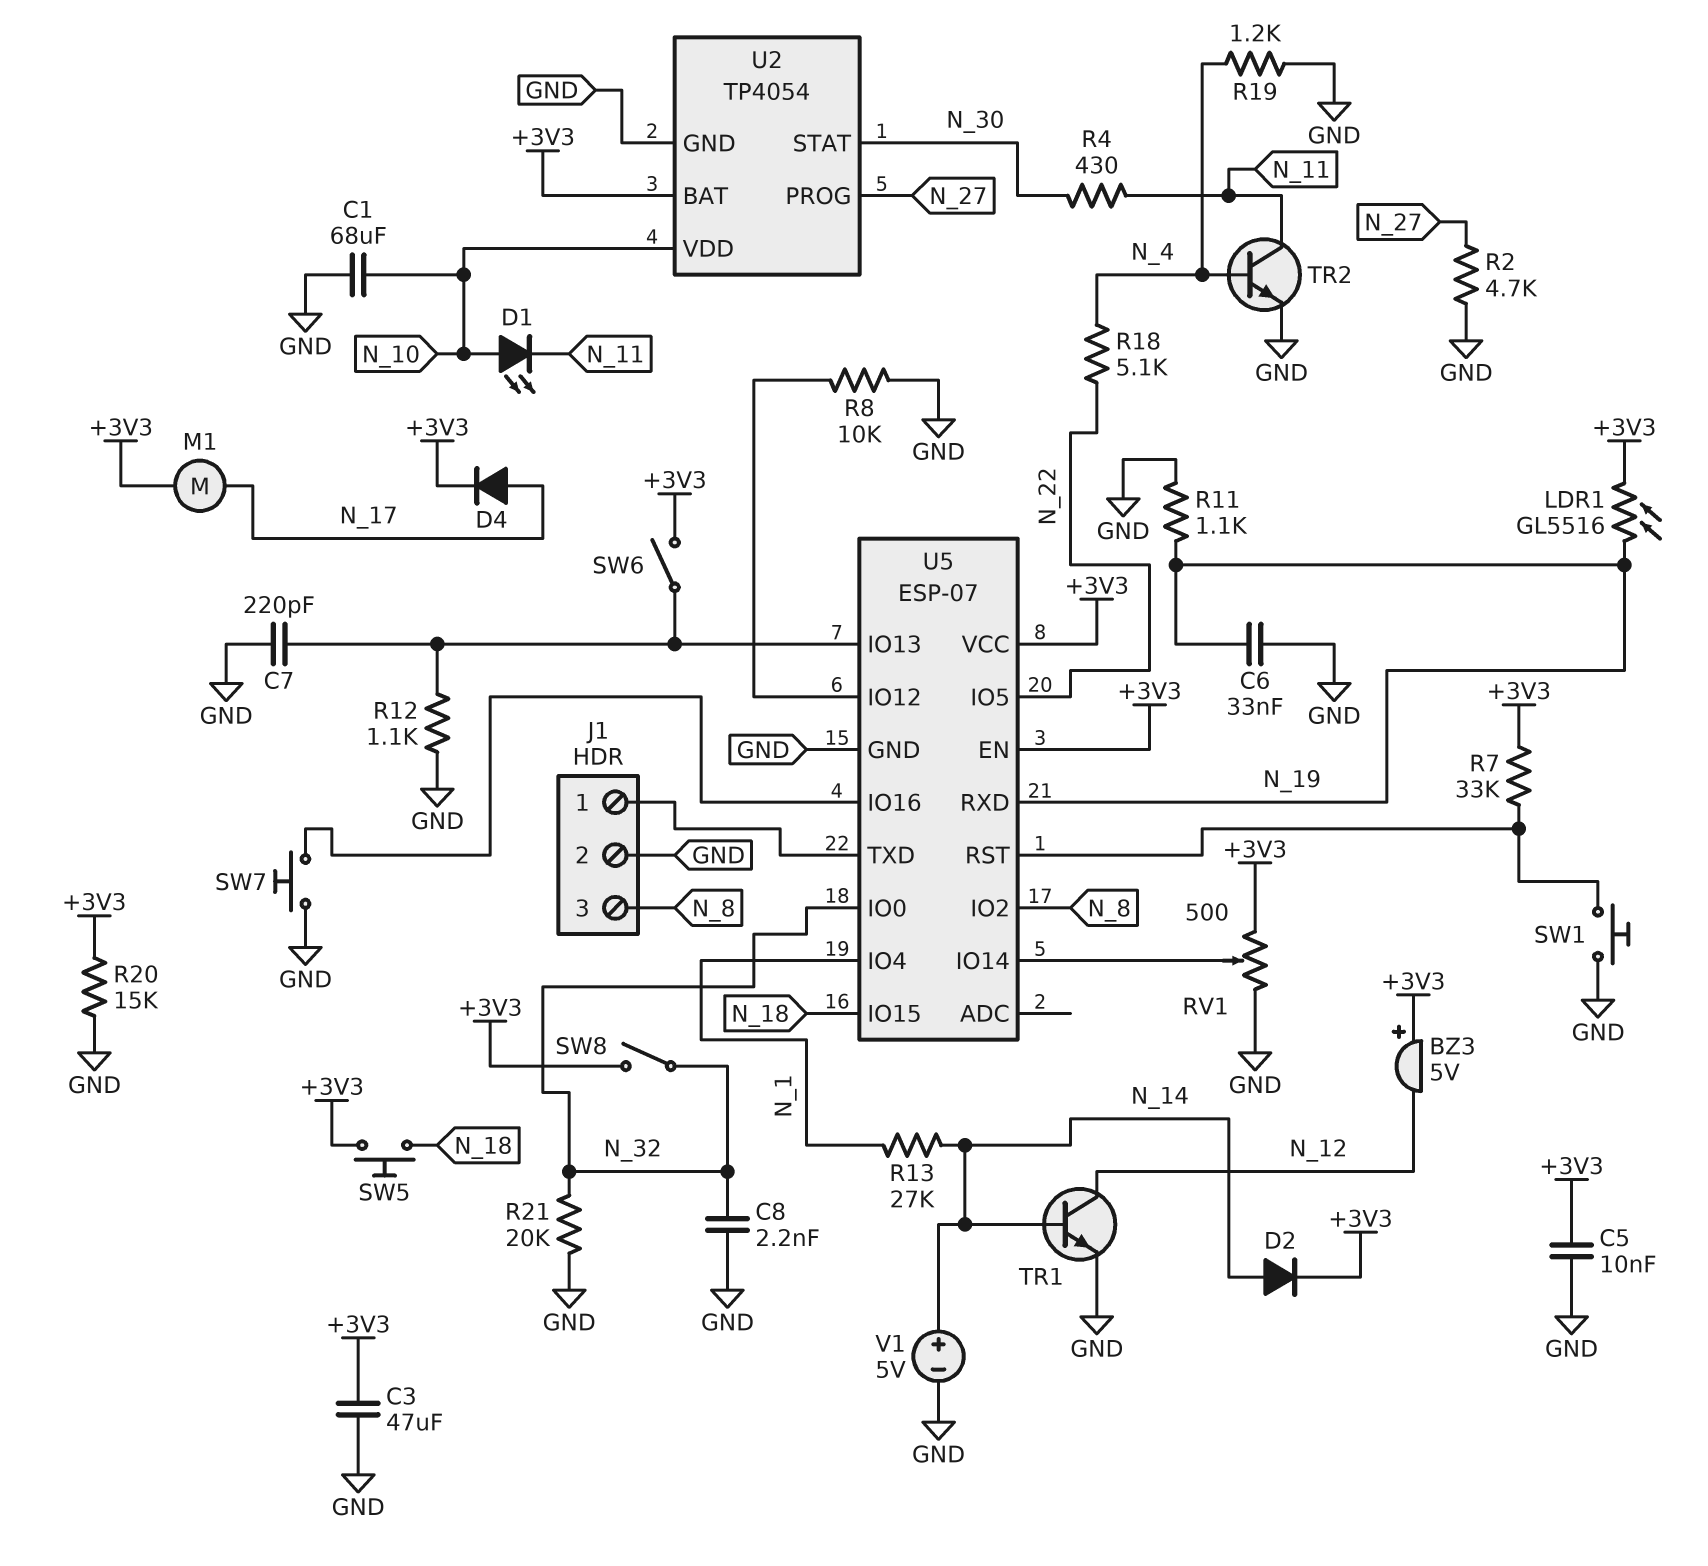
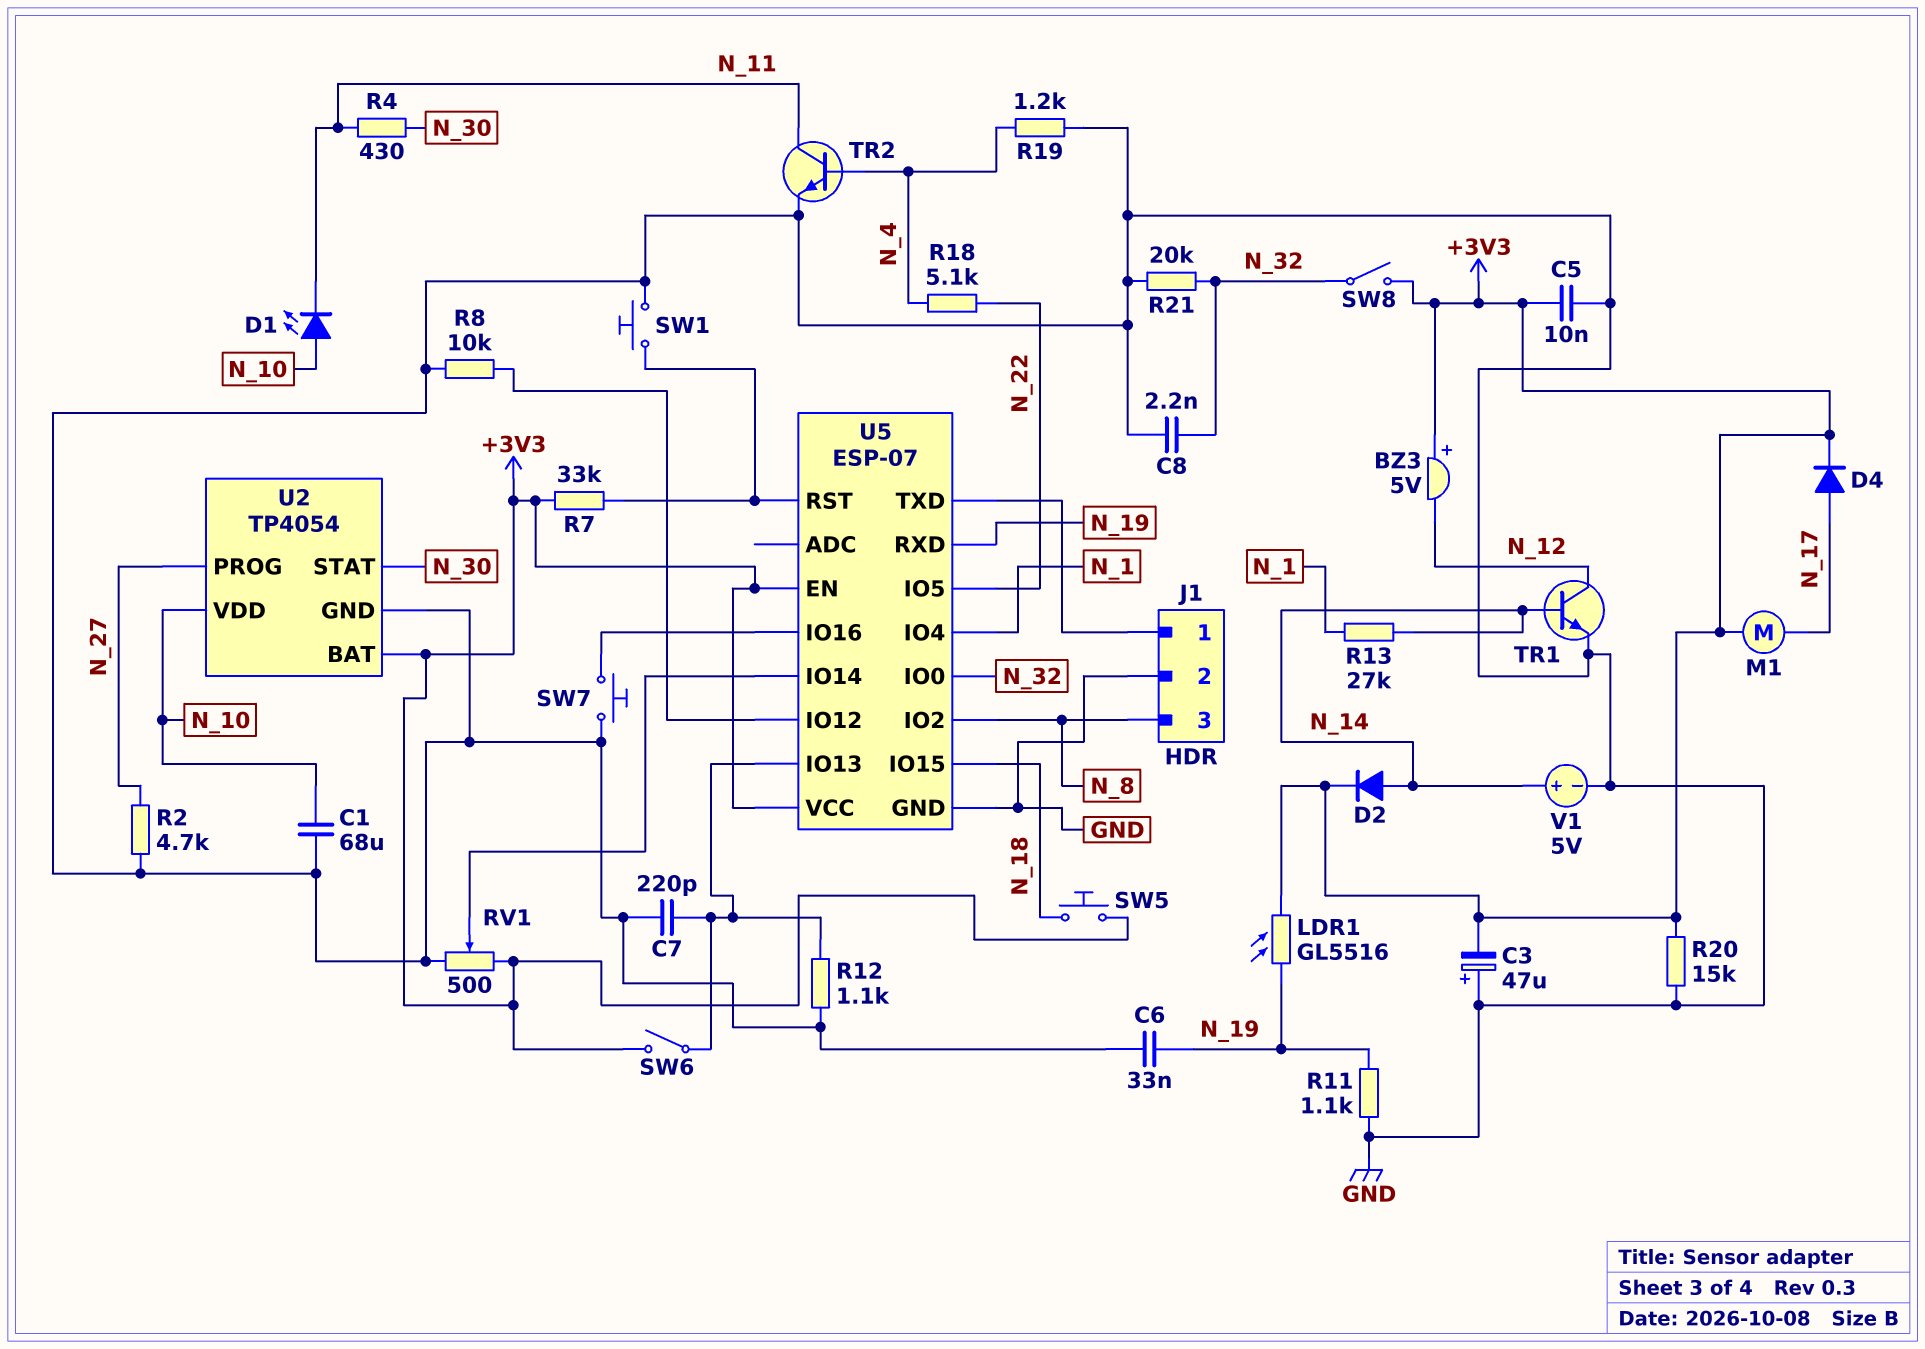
C3: 47uF (+3V3, GND) -> 47uF (plus GND, minus +3V3)

